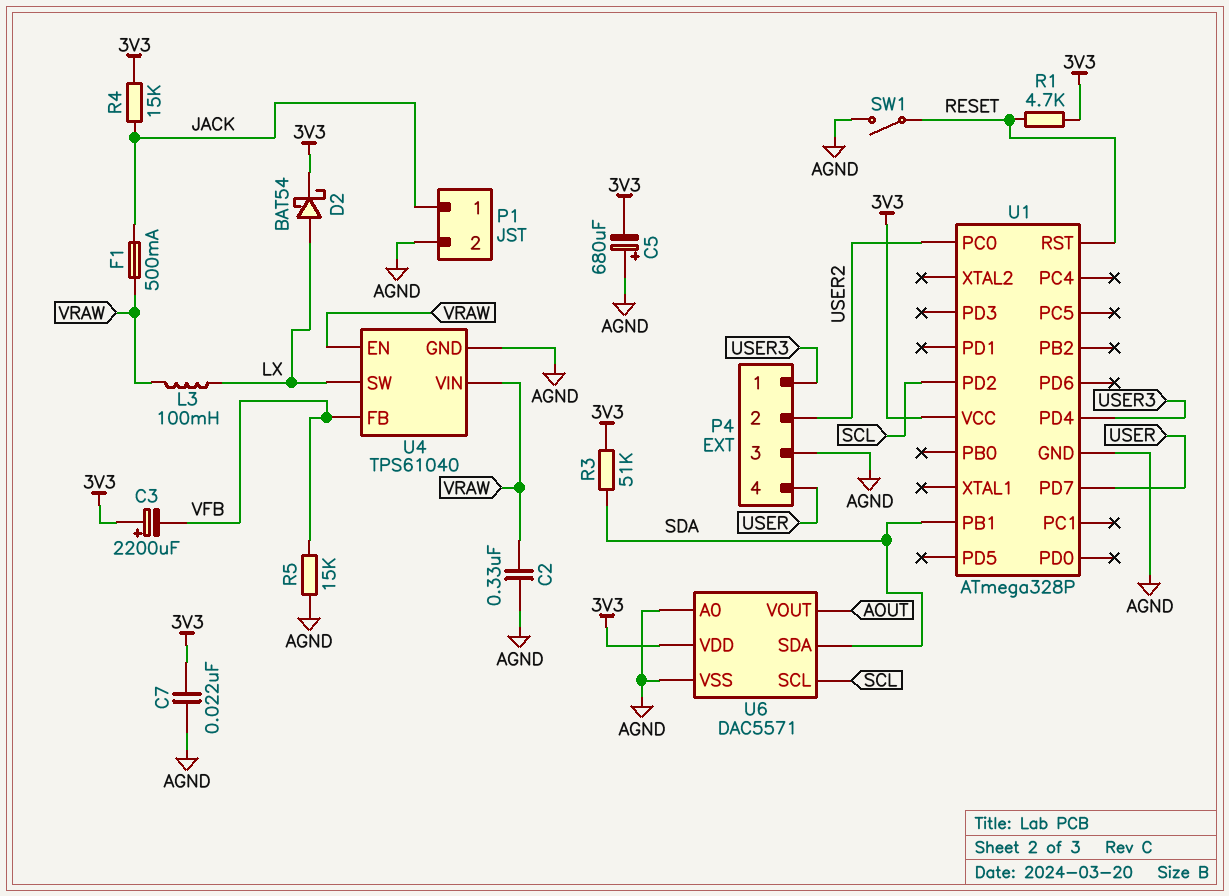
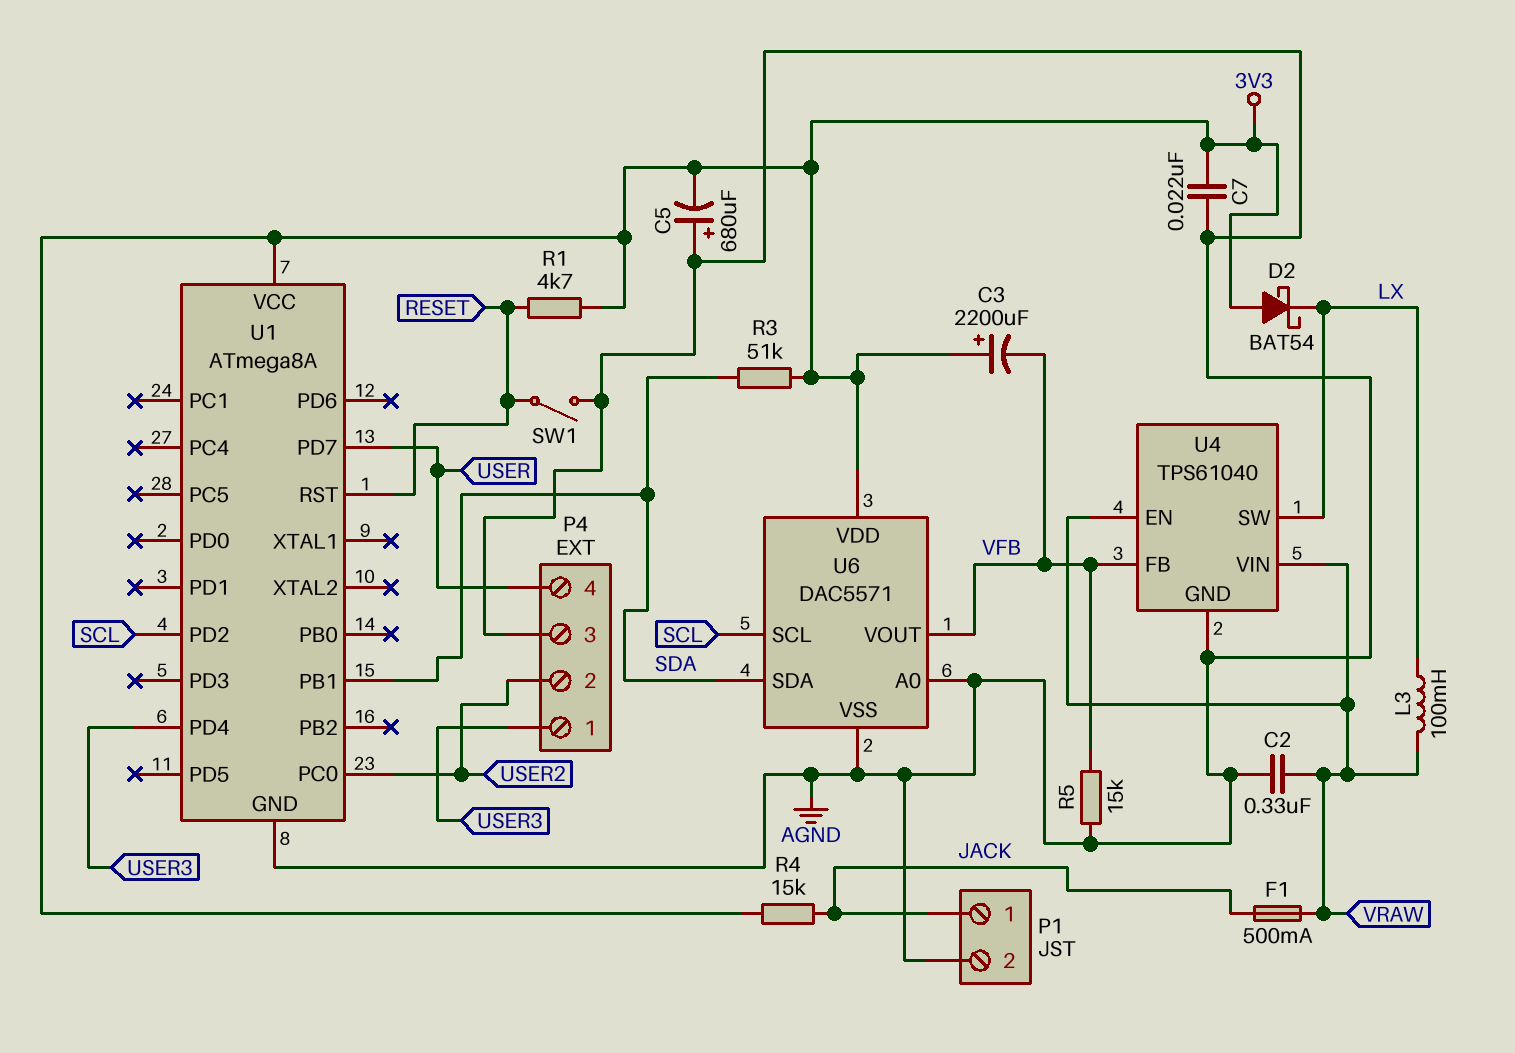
D2: schottky BAT54 (A LX, K 3V3) -> schottky BAT54 (A 3V3, K LX)
U1: ATmega328P -> ATmega8A
U6 pin VOUT: AOUT -> VFB

